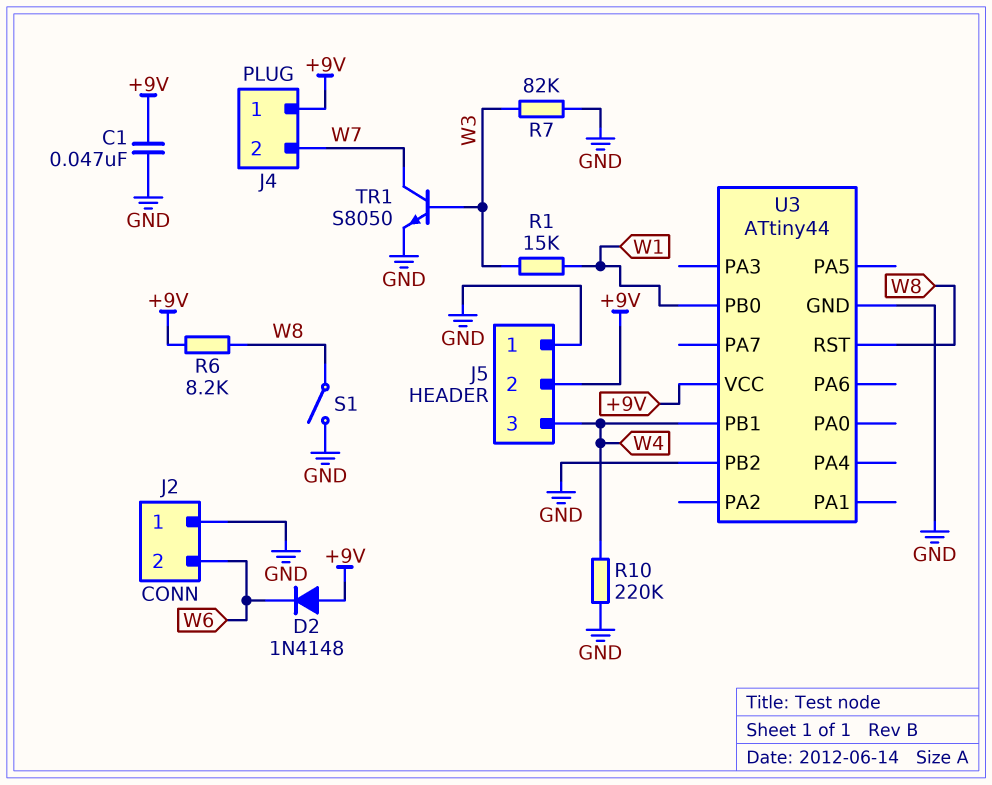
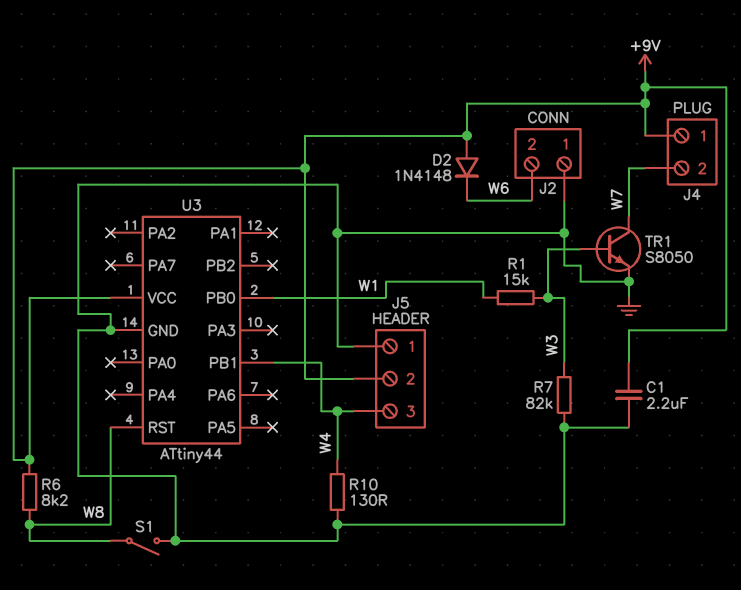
C1: 47nF (+9V, GND) -> 2.2uF (+9V, GND)
R10: 220k (GND, W4) -> 130 (GND, W4)
U3 pin PB2: GND -> none

